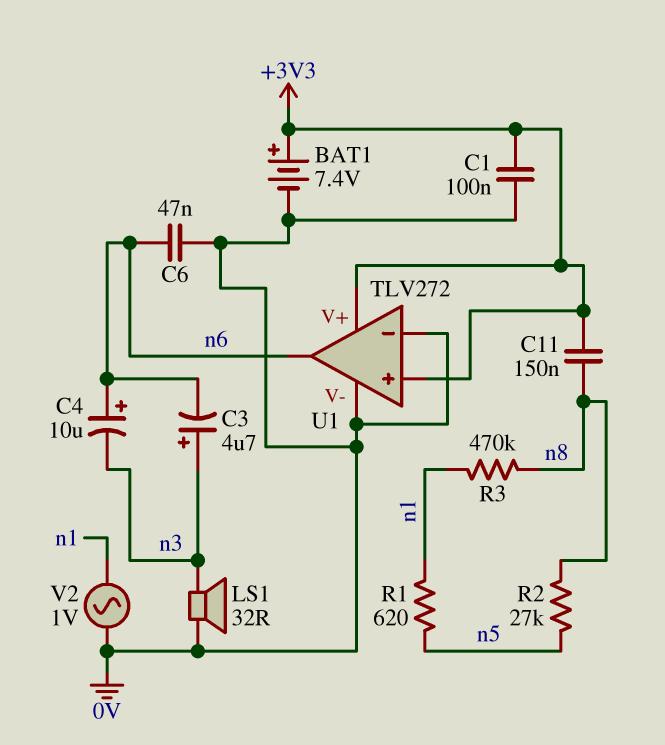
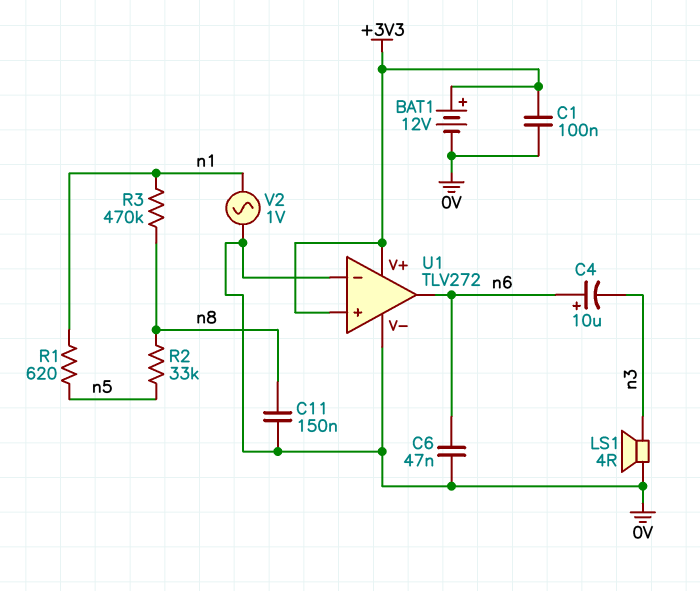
BAT1: 7.4V (plus +3V3, minus 0V) -> 12V (plus +3V3, minus 0V)
C3: 4.7uF (plus n3, minus n6) -> none
C11: 150nF (+3V3, n8) -> 150nF (0V, n8)
LS1: speaker 32R (0V, n3) -> speaker 4R (0V, n3)
R2: 27k (n5, n8) -> 33k (n5, n8)

